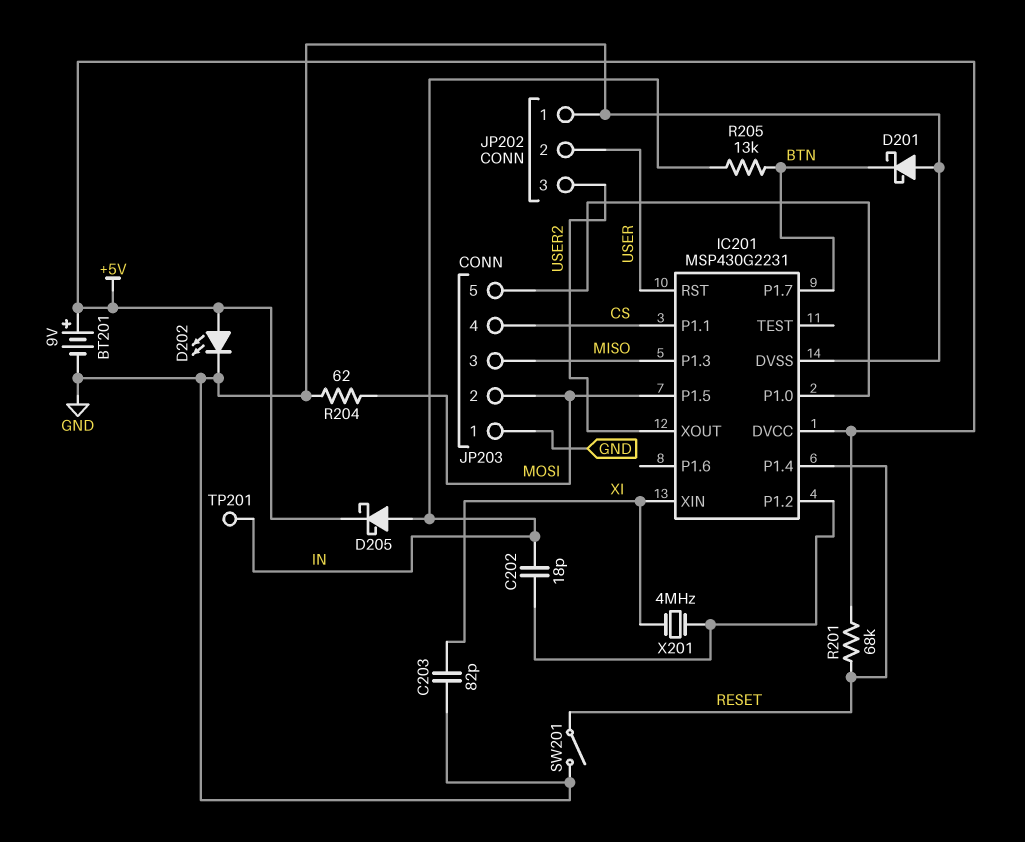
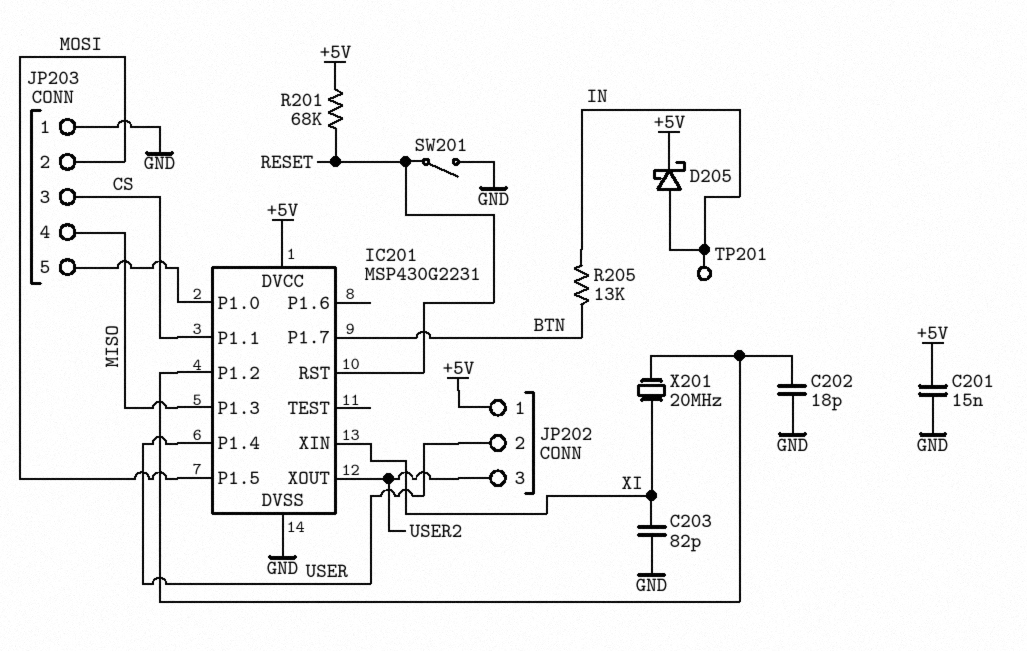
BT201: 9V (plus +5V, minus GND) -> none
C201: none -> 15nF (+5V, GND)
C202: 18pF (IC201/P1.2, IN) -> 18pF (GND, IC201/P1.2)
D201: schottky (A GND, K BTN) -> none
D202: LED (A +5V, K GND) -> none
IC201 pin P1.4: RESET -> USER
IC201 pin RST: USER -> RESET
JP202 pin 1: GND -> +5V
JP203 pin 3: MISO -> CS
JP203 pin 4: CS -> MISO
R204: 62 (GND, MOSI) -> none
X201: 4MHz (IC201/P1.2, XI) -> 20MHz (IC201/P1.2, XI)

